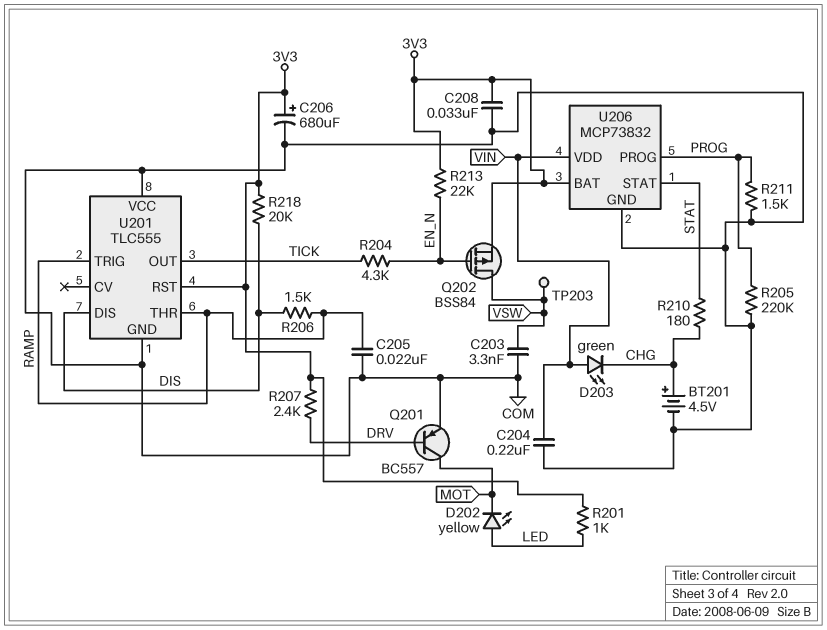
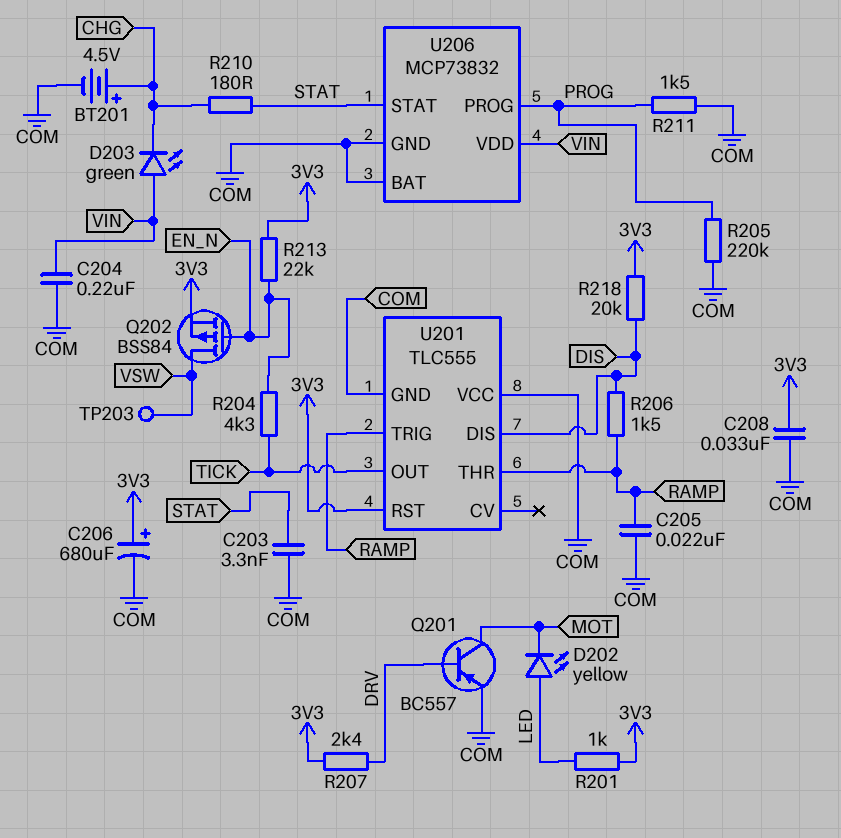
C203: 3.3nF (COM, VSW) -> 3.3nF (COM, STAT)
U206 pin BAT: 3V3 -> COM

